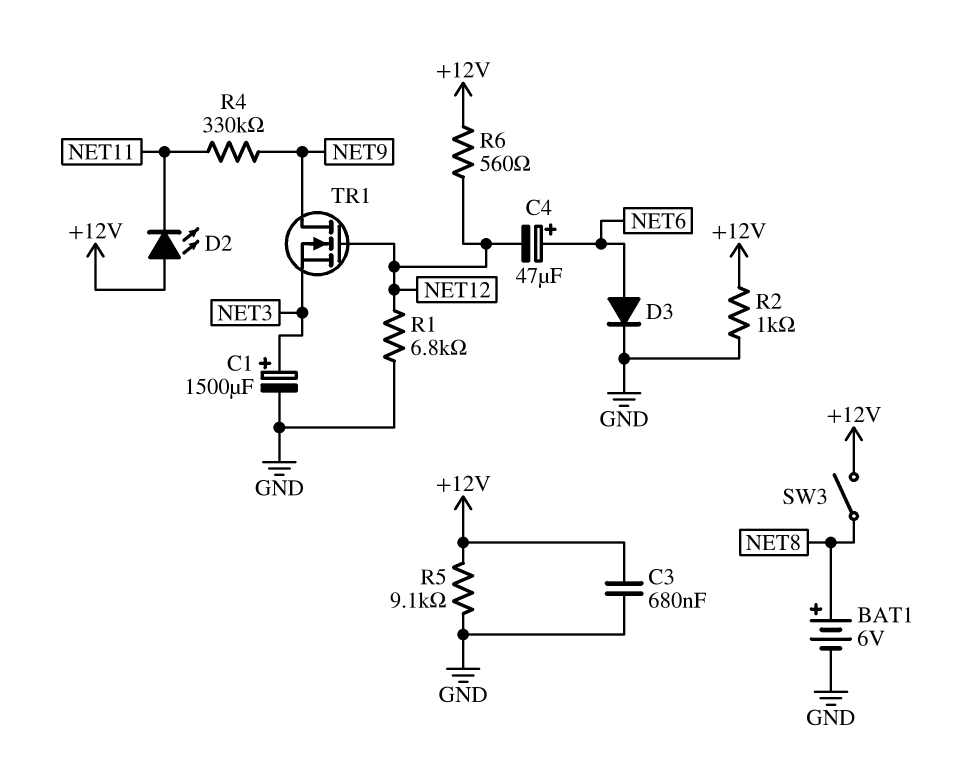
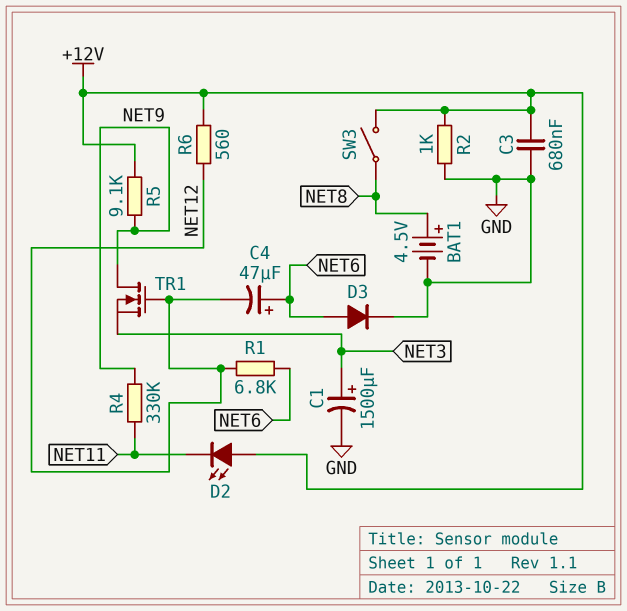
BAT1: 6V (plus NET8, minus GND) -> 4.5V (plus NET8, minus GND)
R1: 6.8k (GND, NET12) -> 6.8k (NET6, NET12)
R5: 9.1k (+12V, GND) -> 9.1k (+12V, NET9)

